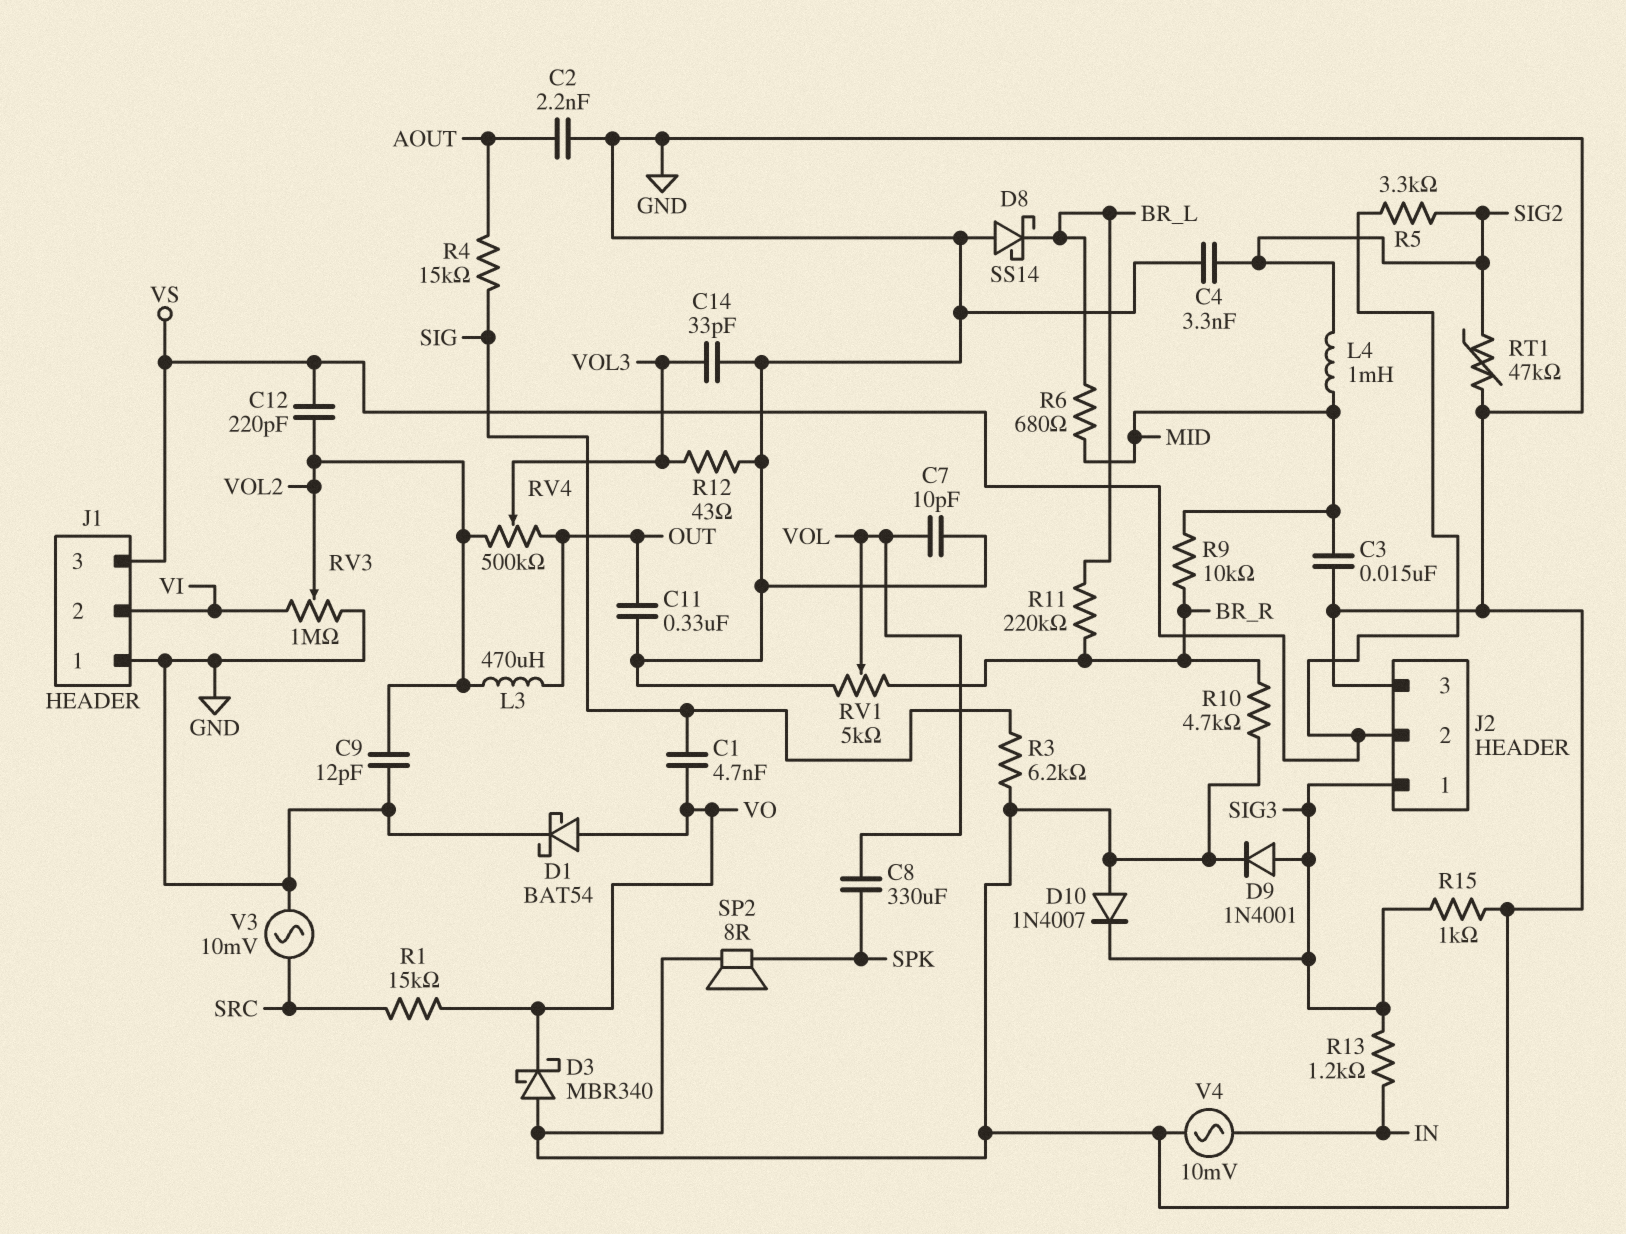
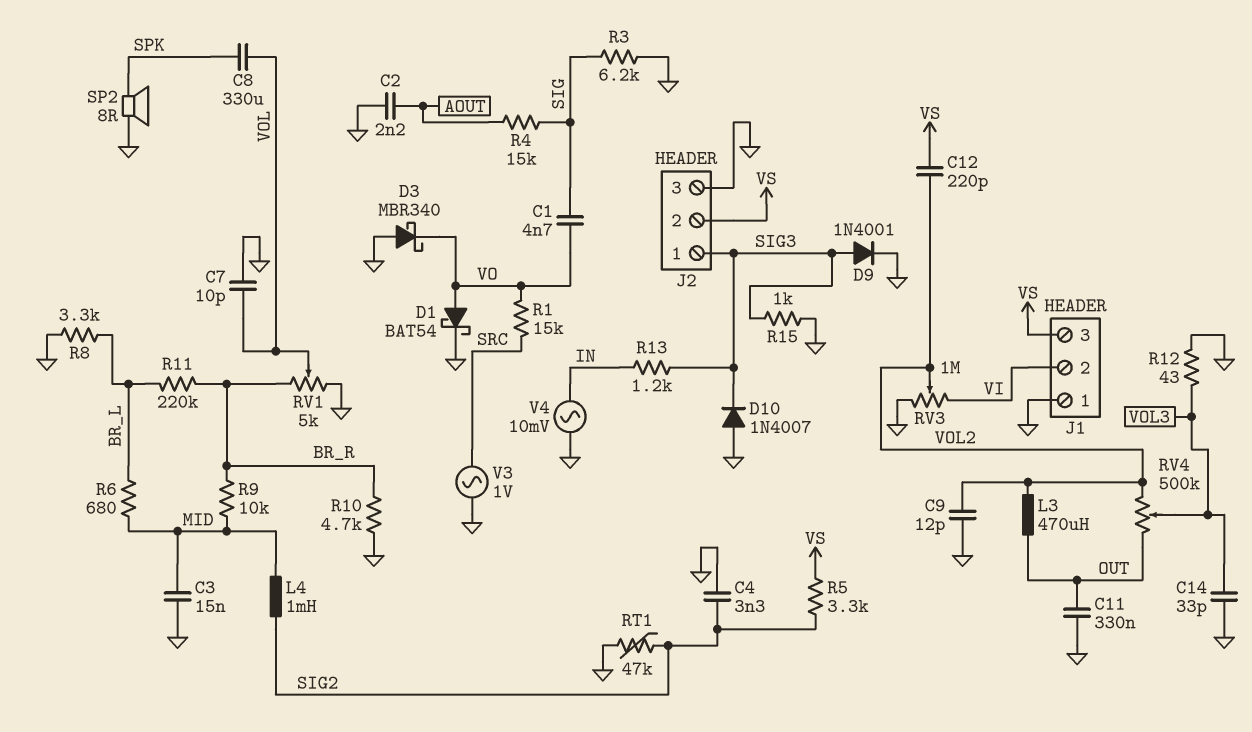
D8: schottky SS14 (A GND, K BR_L) -> none
R8: none -> 3.3k (BR_L, GND)
V3: AC 10mV (GND, SRC) -> AC 1V (GND, SRC)

